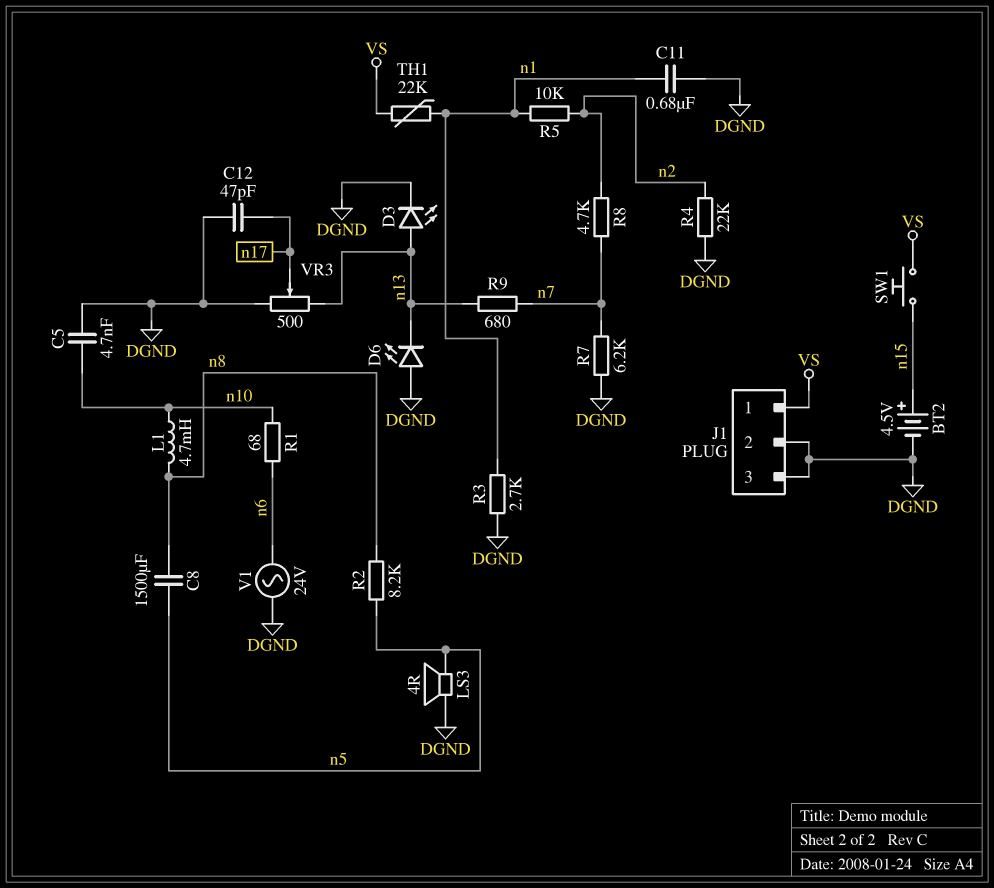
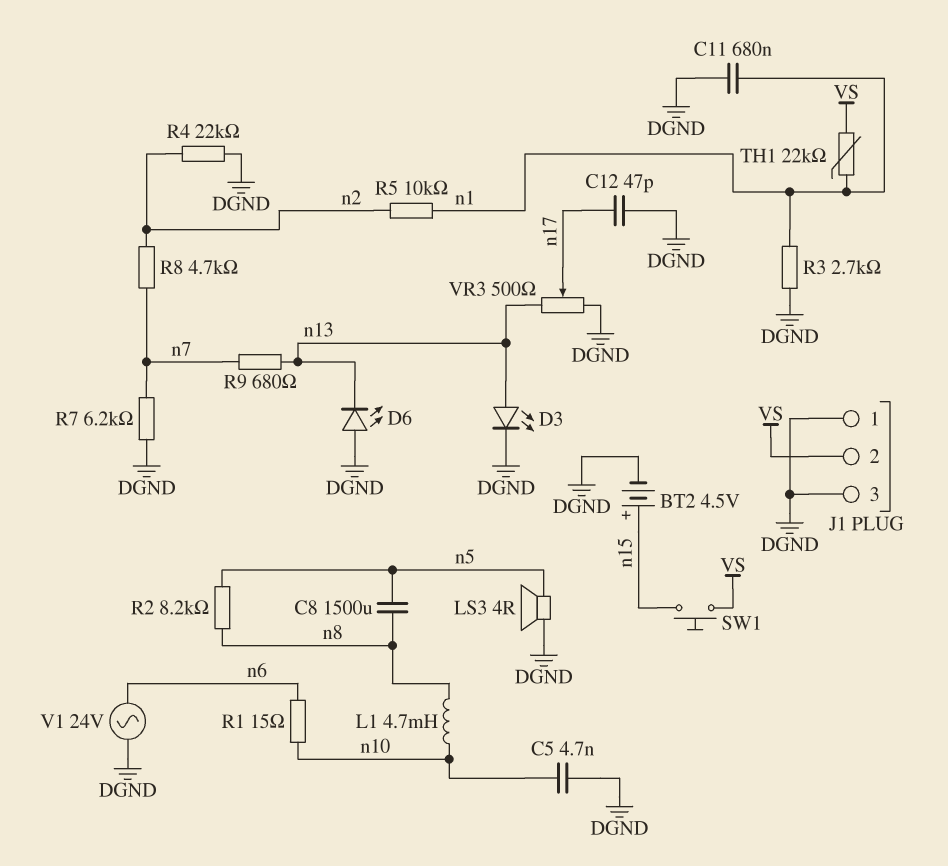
J1 pin 1: VS -> DGND
J1 pin 2: DGND -> VS
R1: 68 (n6, n10) -> 15 (n6, n10)

